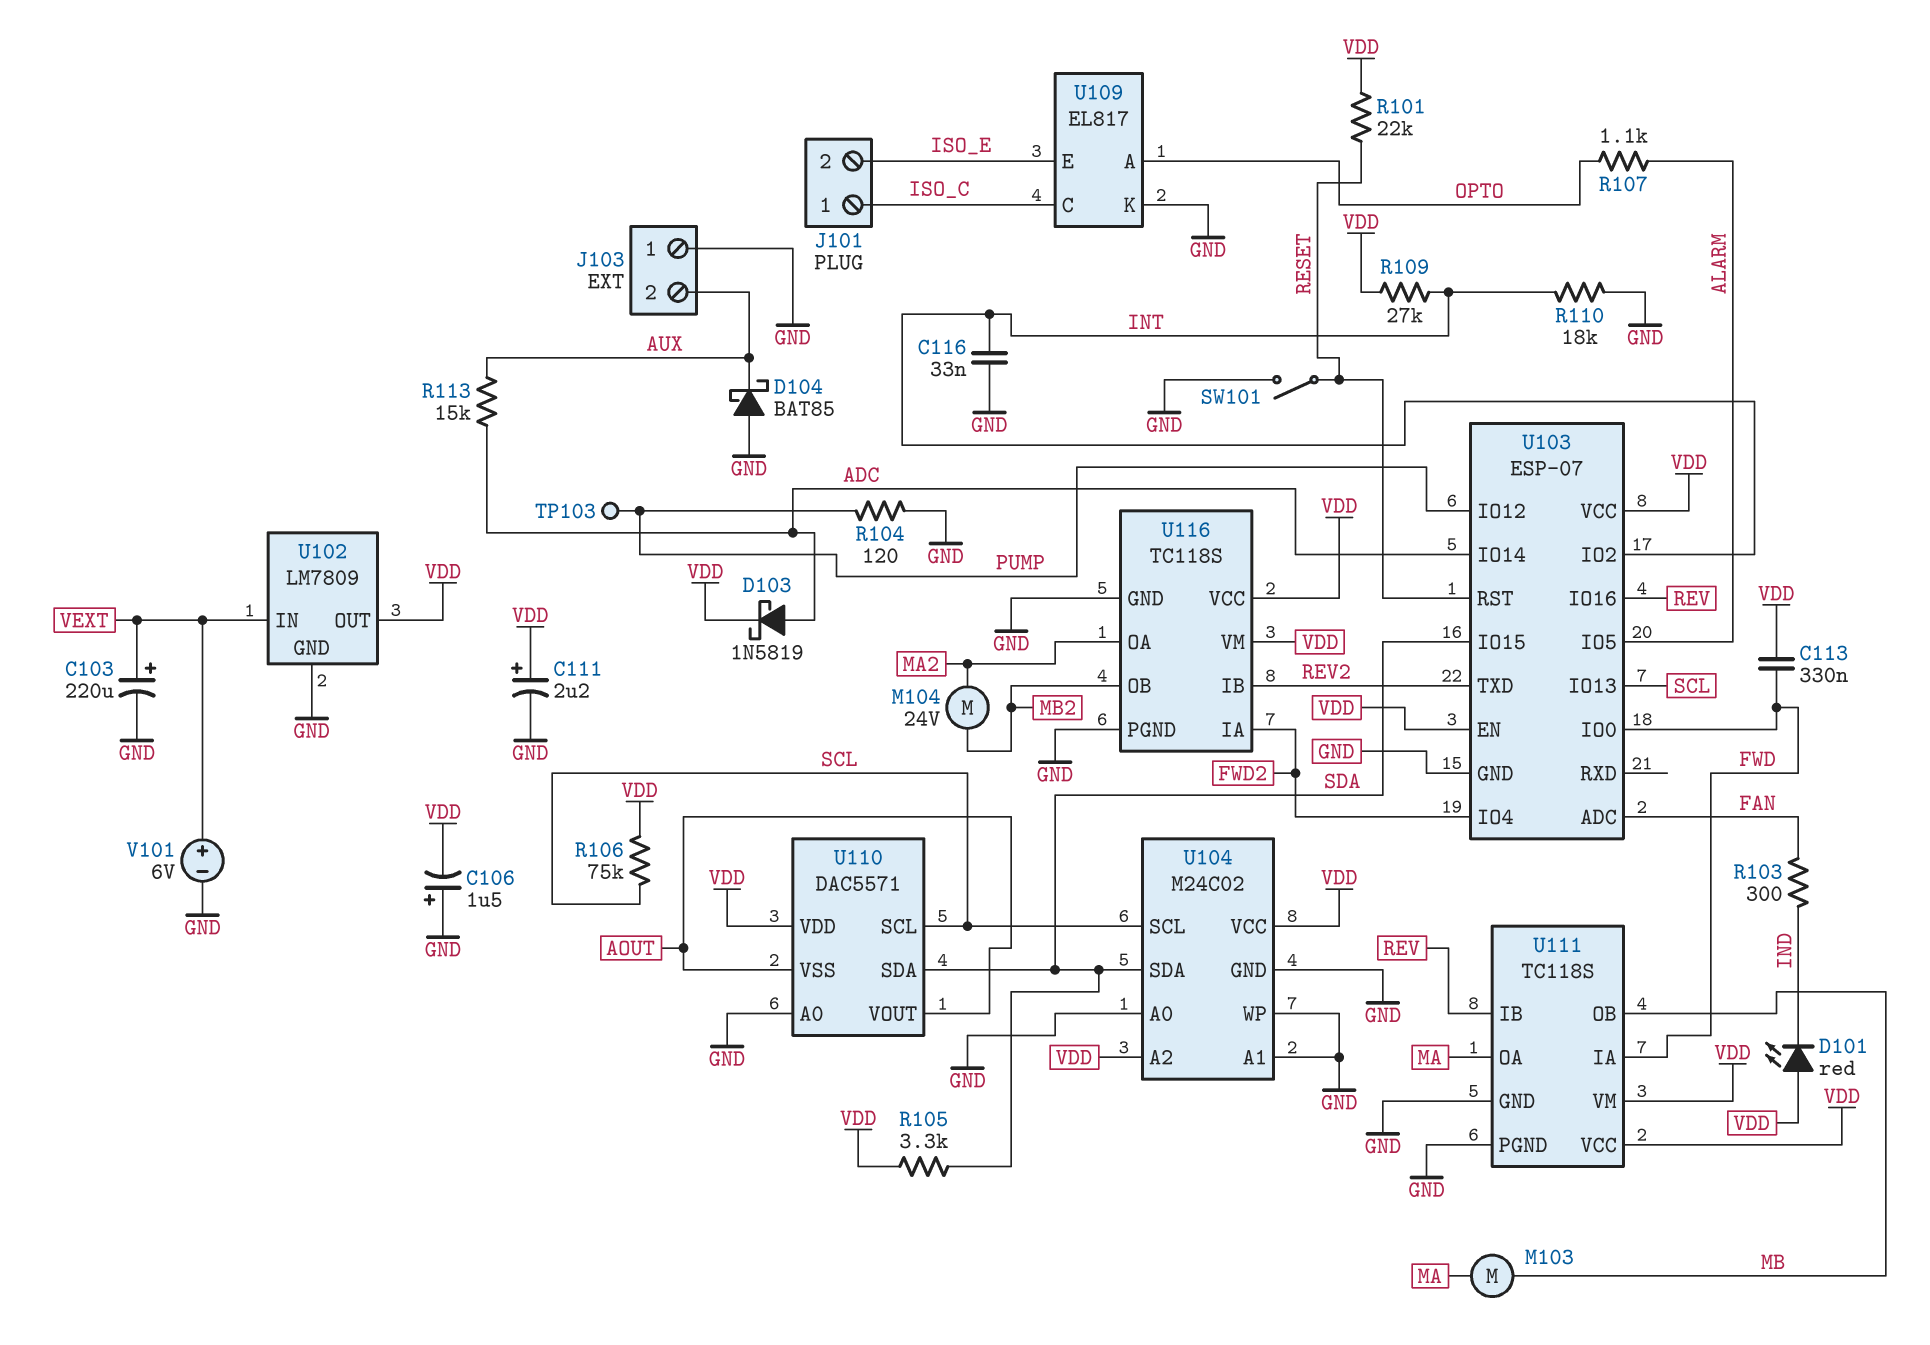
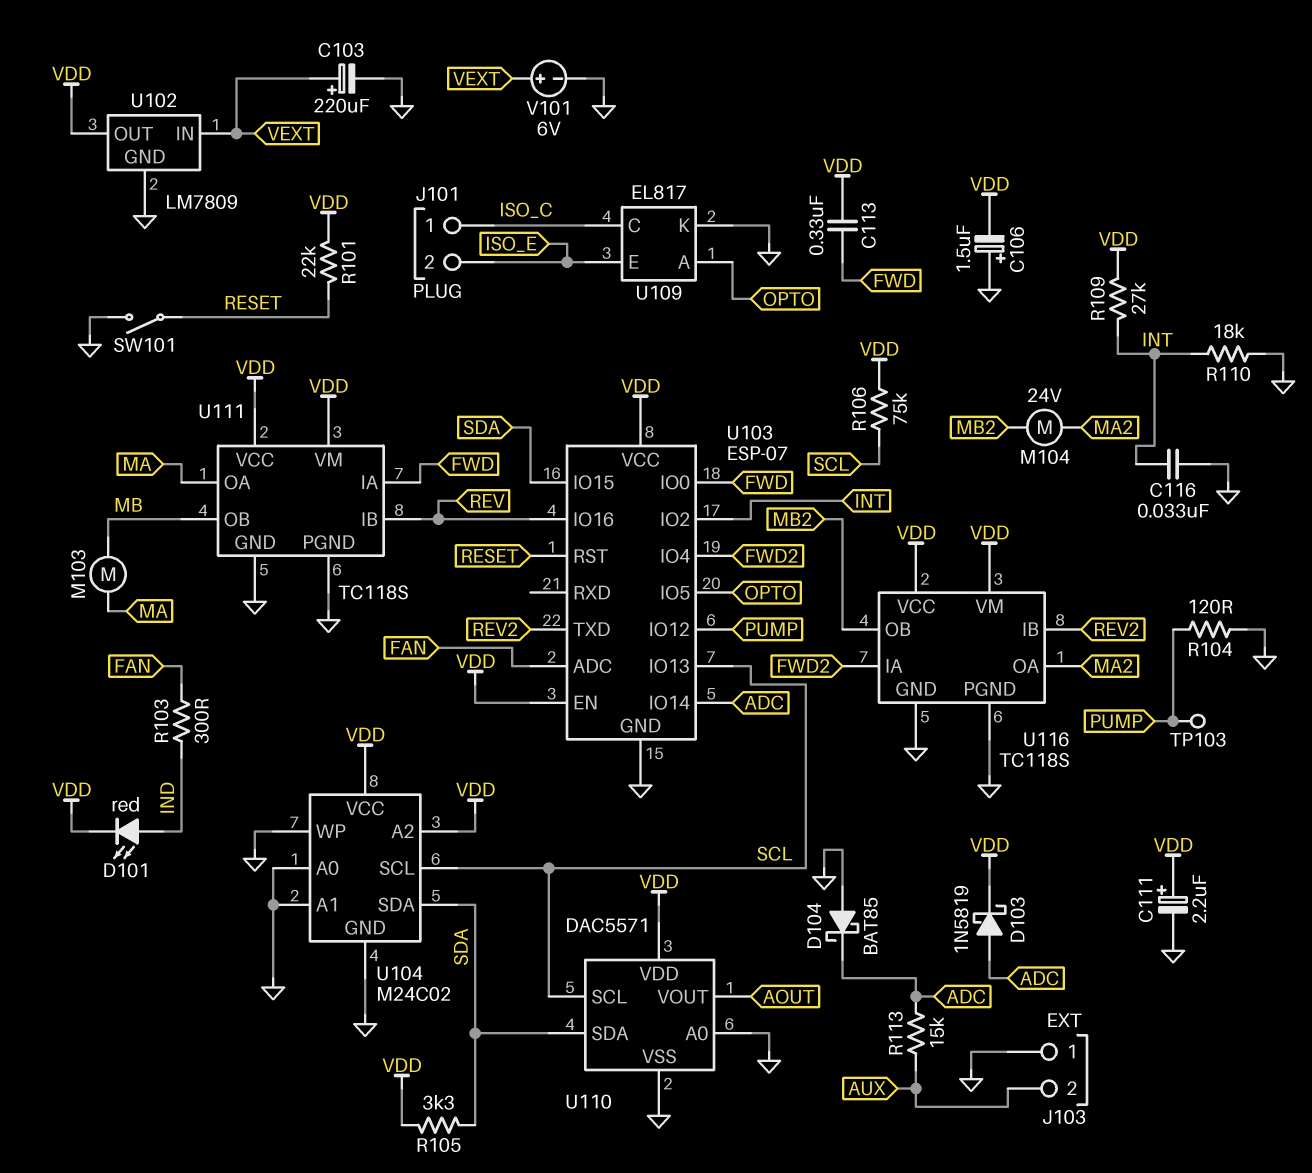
D101: LED red (A VDD, K IND) -> LED red (A IND, K VDD)
D104: schottky BAT85 (A GND, K AUX) -> schottky BAT85 (A GND, K ADC)
R107: 1.1k (ALARM, OPTO) -> none
U103 pin IO5: ALARM -> OPTO
U110 pin VSS: AOUT -> GND

